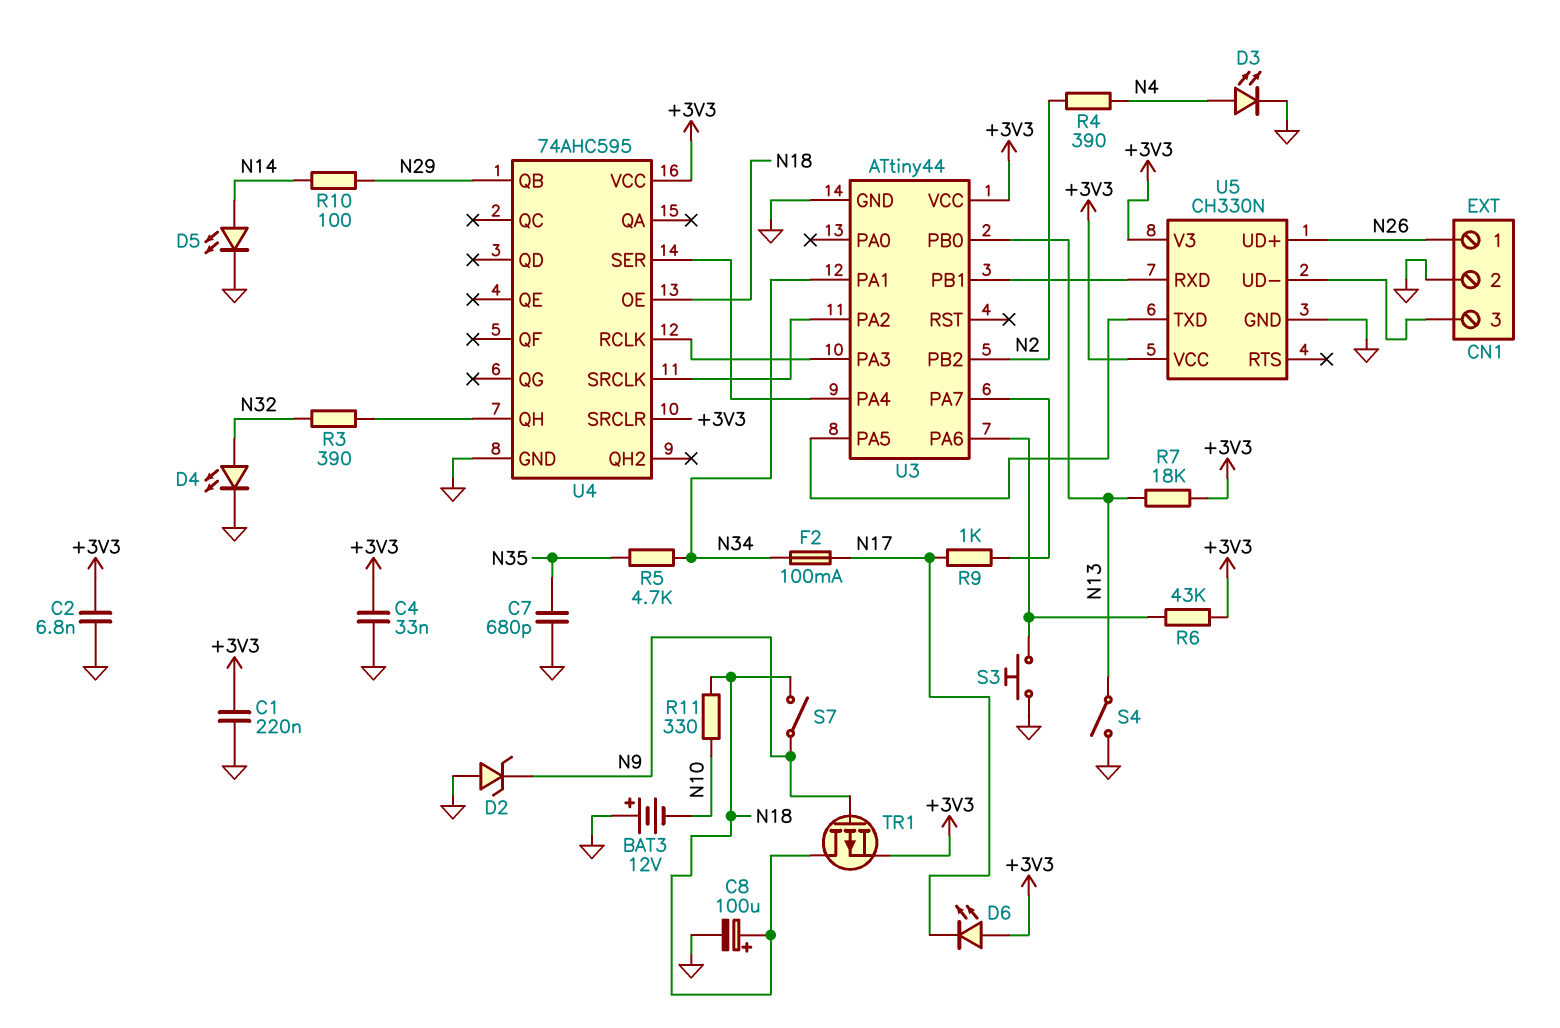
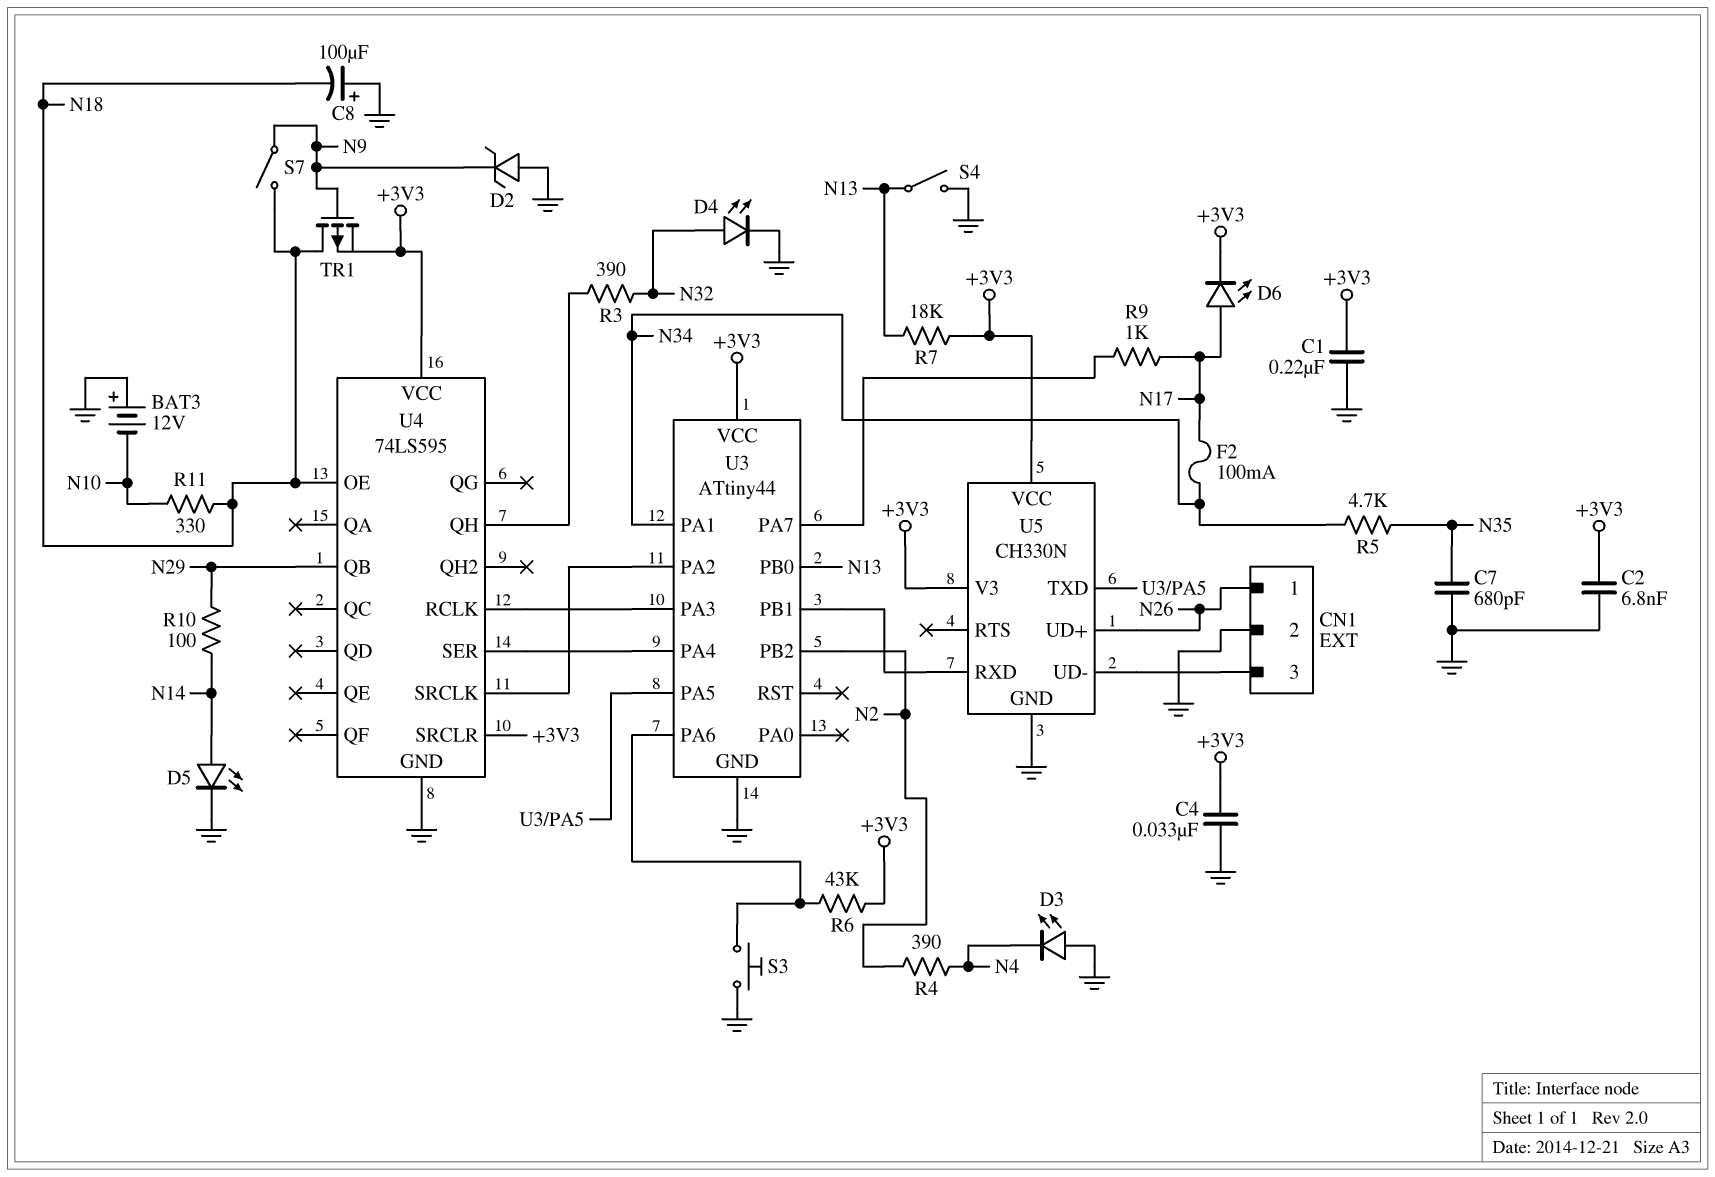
C8: 100uF (plus N18, minus GND) -> 100uF (plus GND, minus N18)
D3: LED (A N4, K GND) -> LED (A GND, K N4)
D6: LED (A +3V3, K N17) -> LED (A N17, K +3V3)
U4: 74AHC595 -> 74LS595

